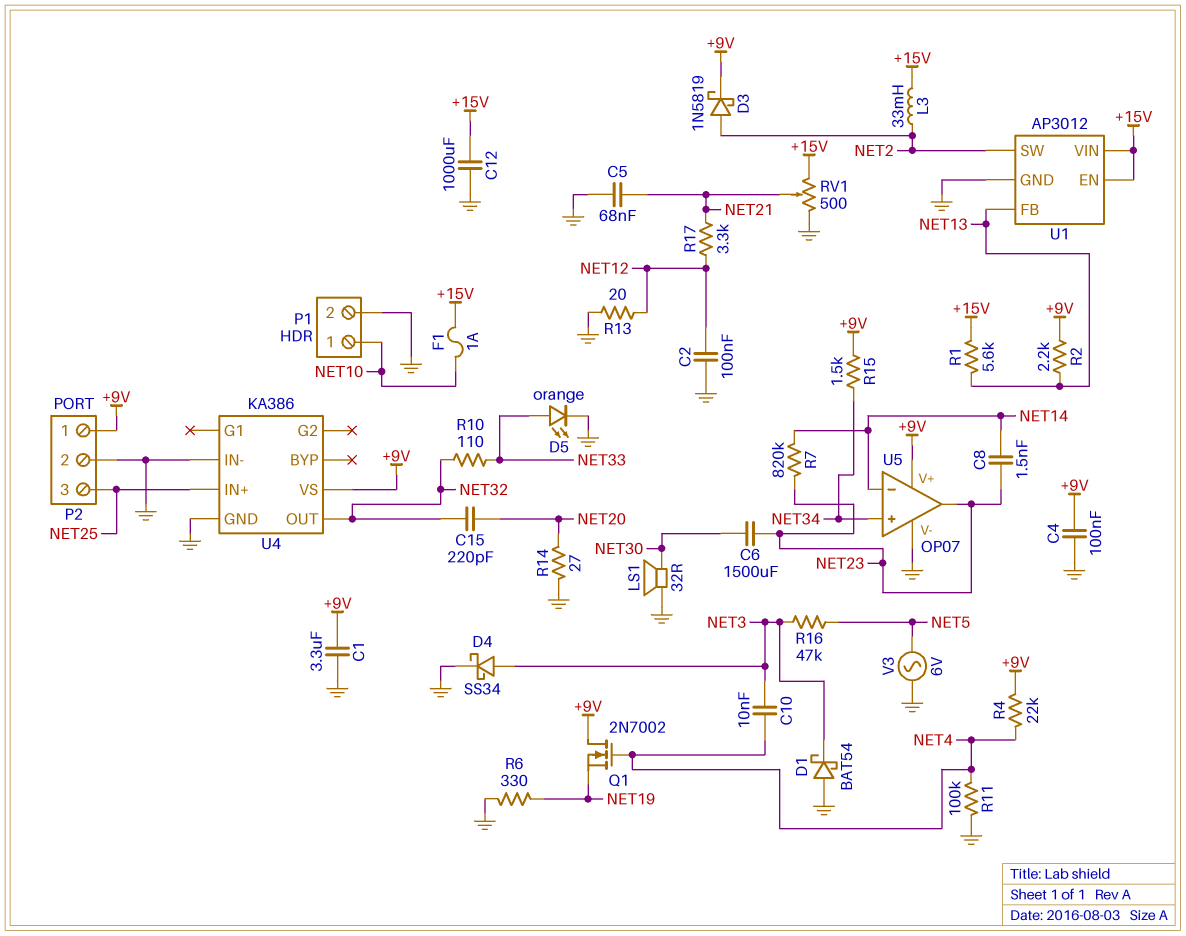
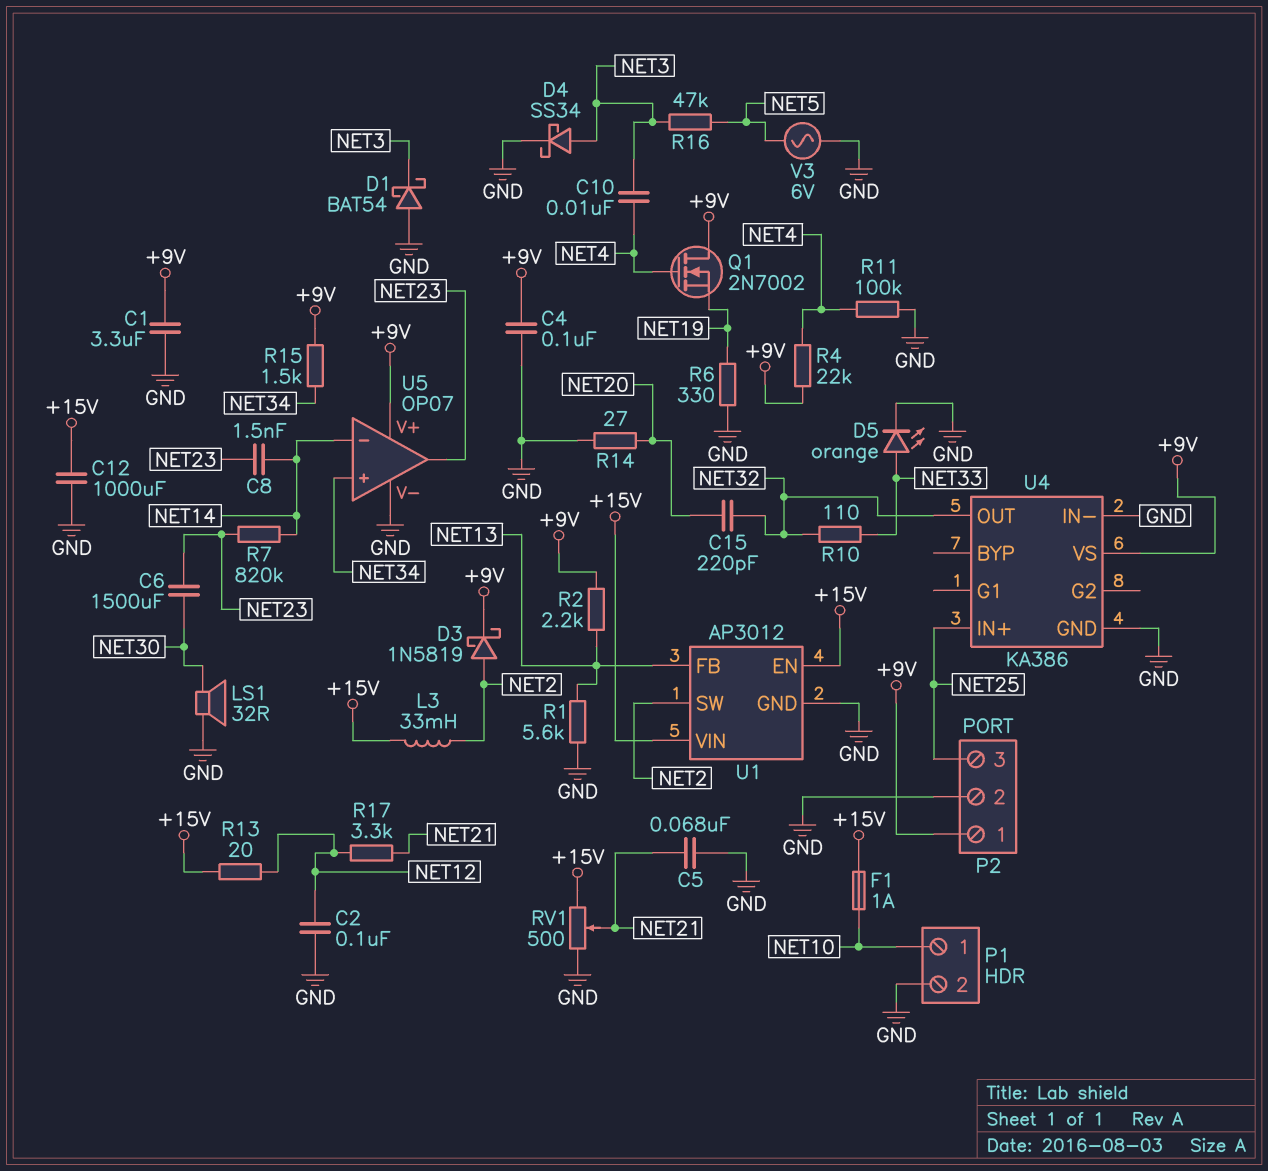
R1: 5.6k (+15V, NET13) -> 5.6k (GND, NET13)
R13: 20 (GND, NET12) -> 20 (+15V, NET12)

